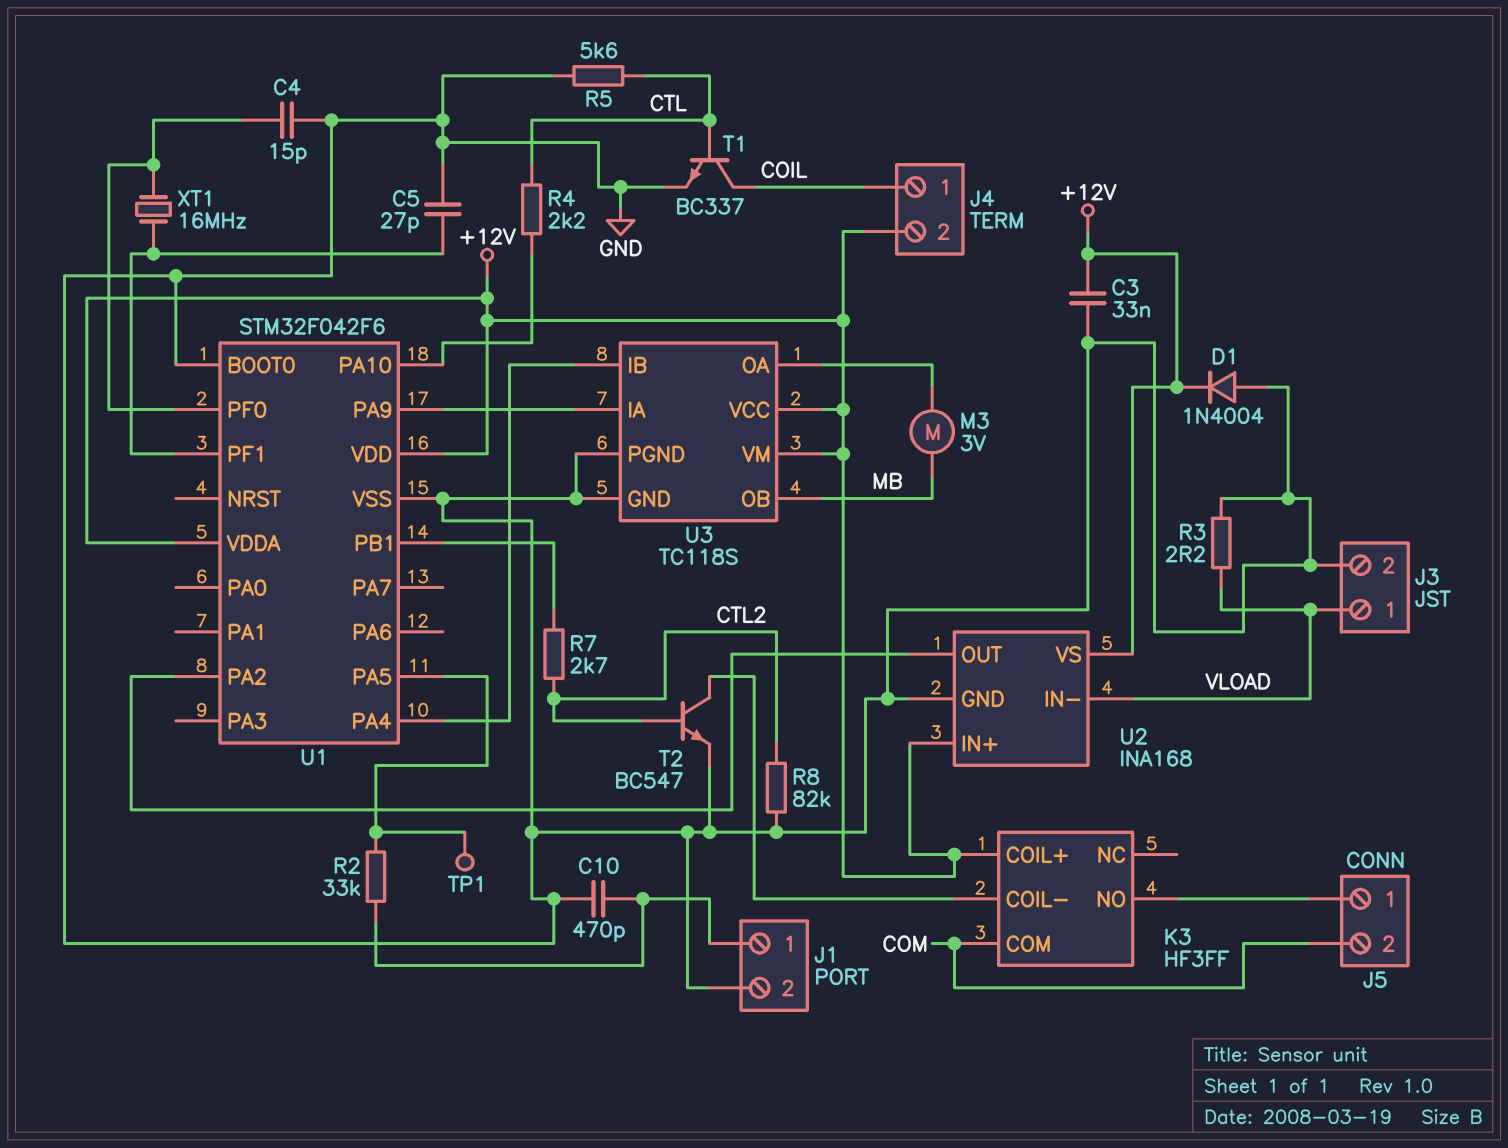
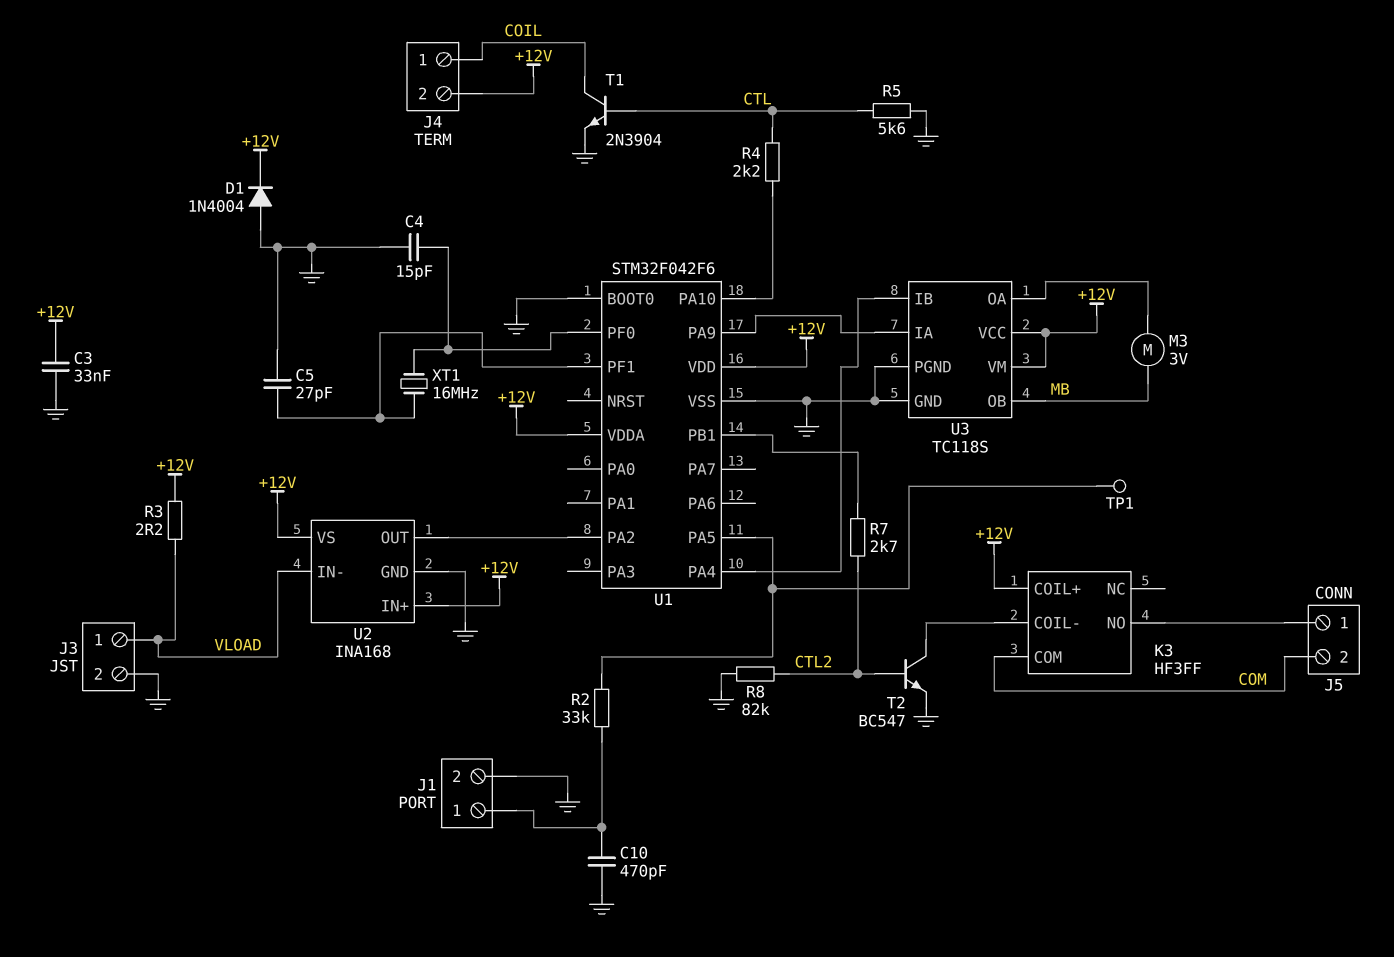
R3: 2.2 (GND, VLOAD) -> 2.2 (+12V, VLOAD)
T1: NPN BC337 (B CTL, C COIL, E GND) -> NPN 2N3904 (B CTL, C COIL, E GND)

